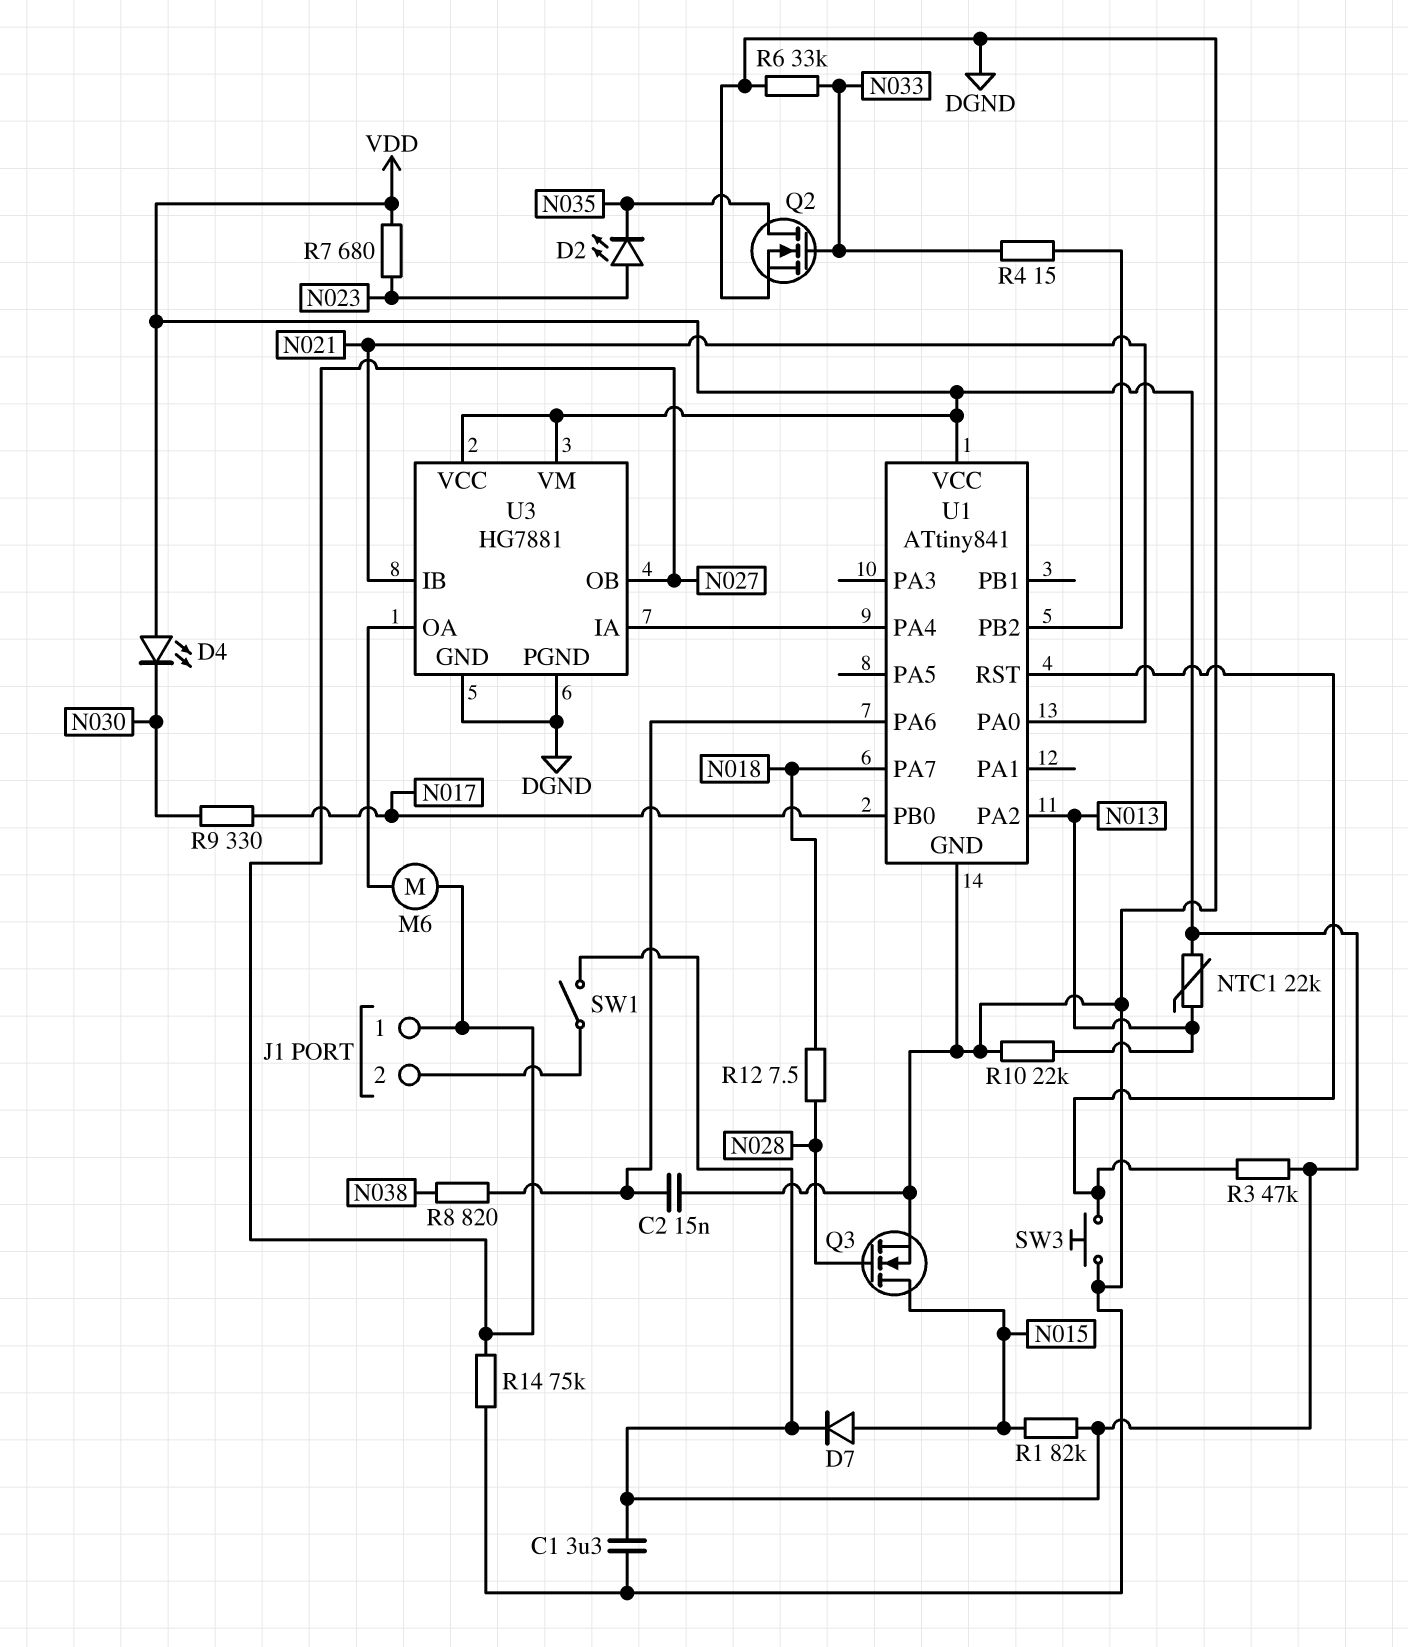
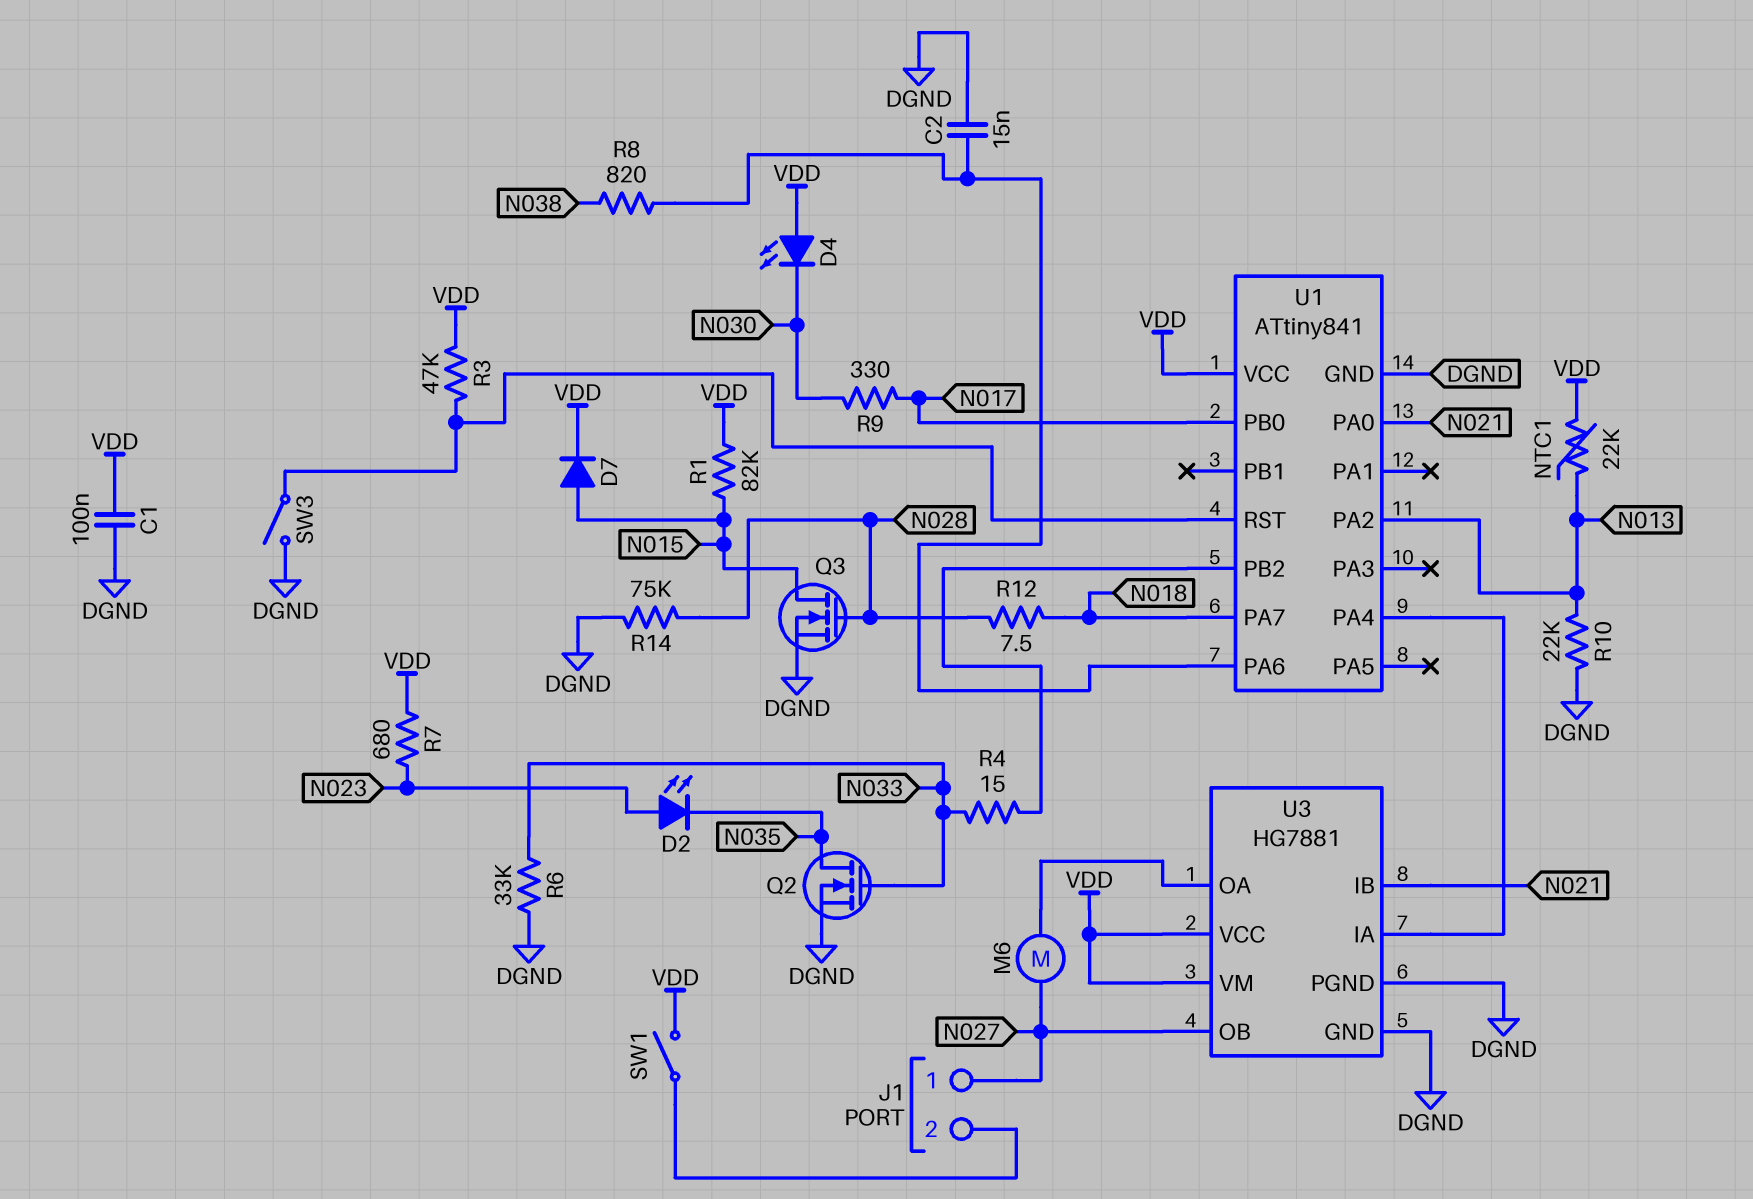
C1: 3.3uF (DGND, VDD) -> 100nF (DGND, VDD)
R14: 75k (DGND, N027) -> 75k (DGND, N028)
SW3: button (DGND, U1/RST) -> switch (DGND, U1/RST)

